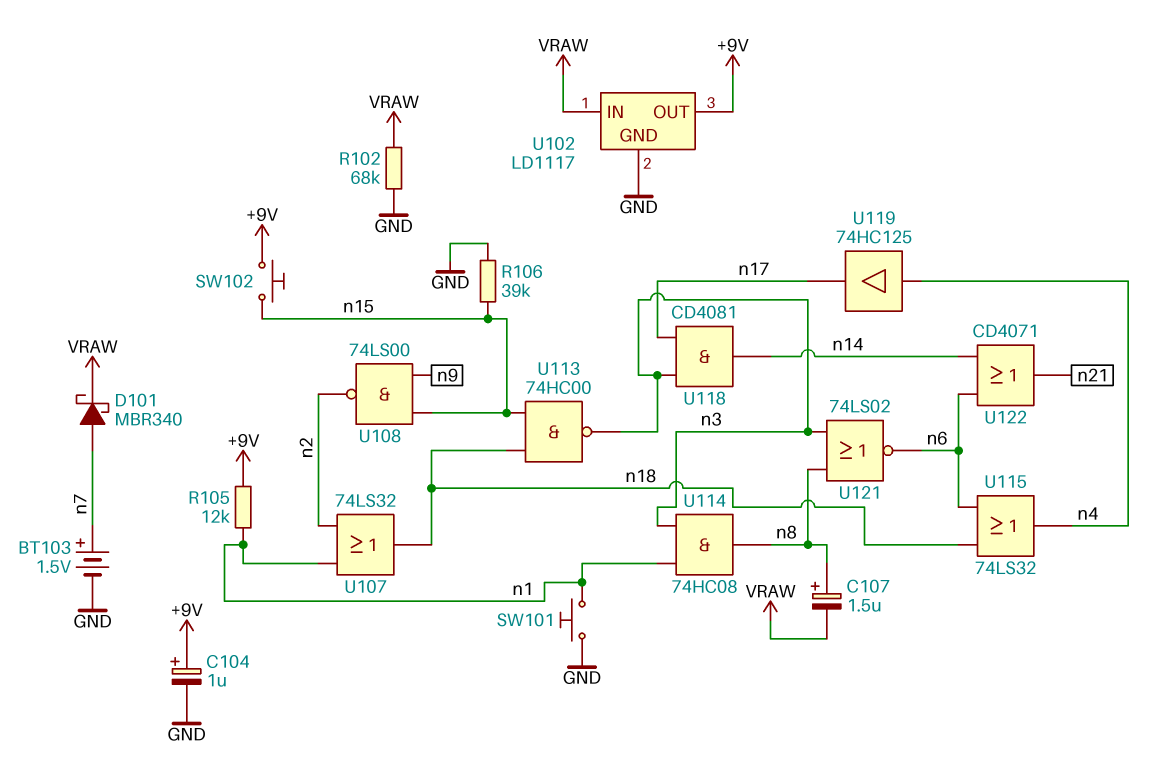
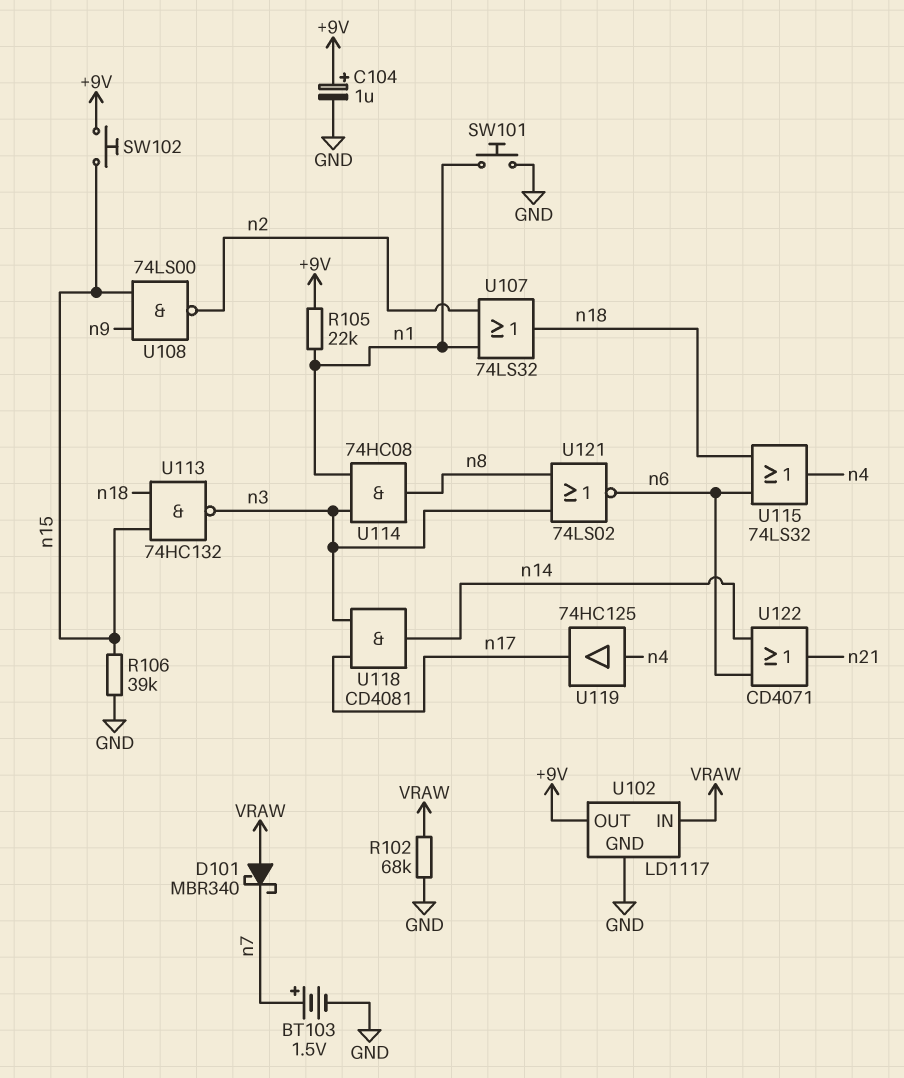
C107: 1.5uF (plus n8, minus VRAW) -> none
D101: schottky MBR340 (A n7, K VRAW) -> schottky MBR340 (A VRAW, K n7)
R105: 12k (+9V, n1) -> 22k (+9V, n1)
U113: NAND 74HC00 (in n15, in n18, out n3) -> NAND 74HC132 (in n15, in n18, out n3)

